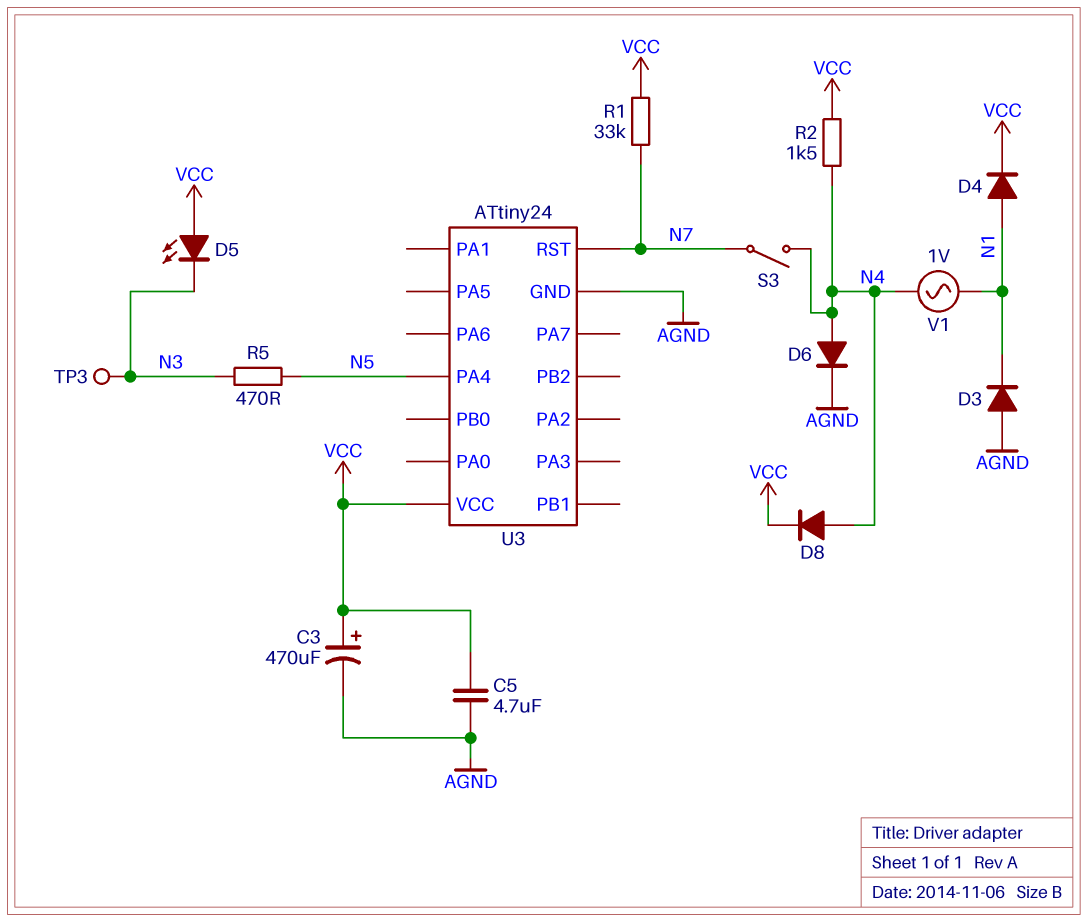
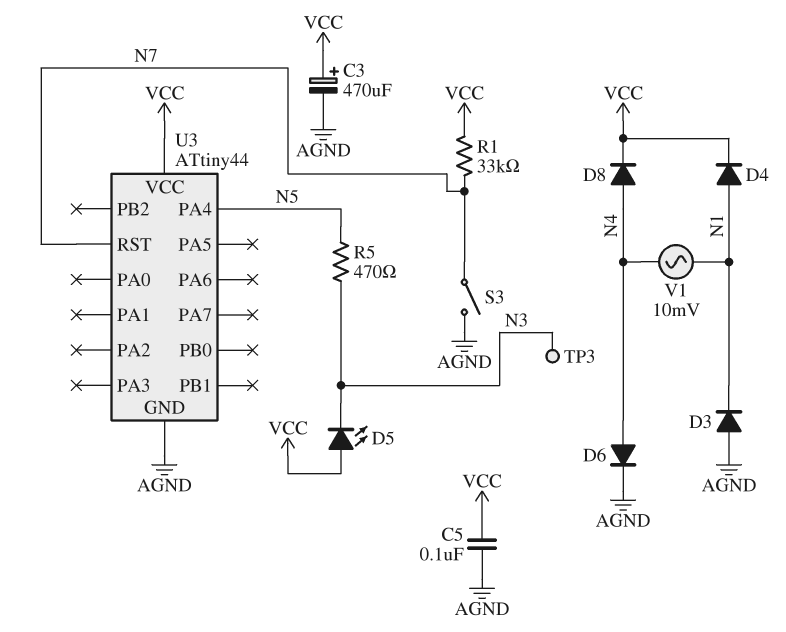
C5: 4.7uF (AGND, VCC) -> 100nF (AGND, VCC)
R2: 1.5k (N4, VCC) -> none
S3: switch (N4, N7) -> switch (AGND, N7)
U3: ATtiny24 -> ATtiny44
V1: AC 1V (N1, N4) -> AC 10mV (N1, N4)

